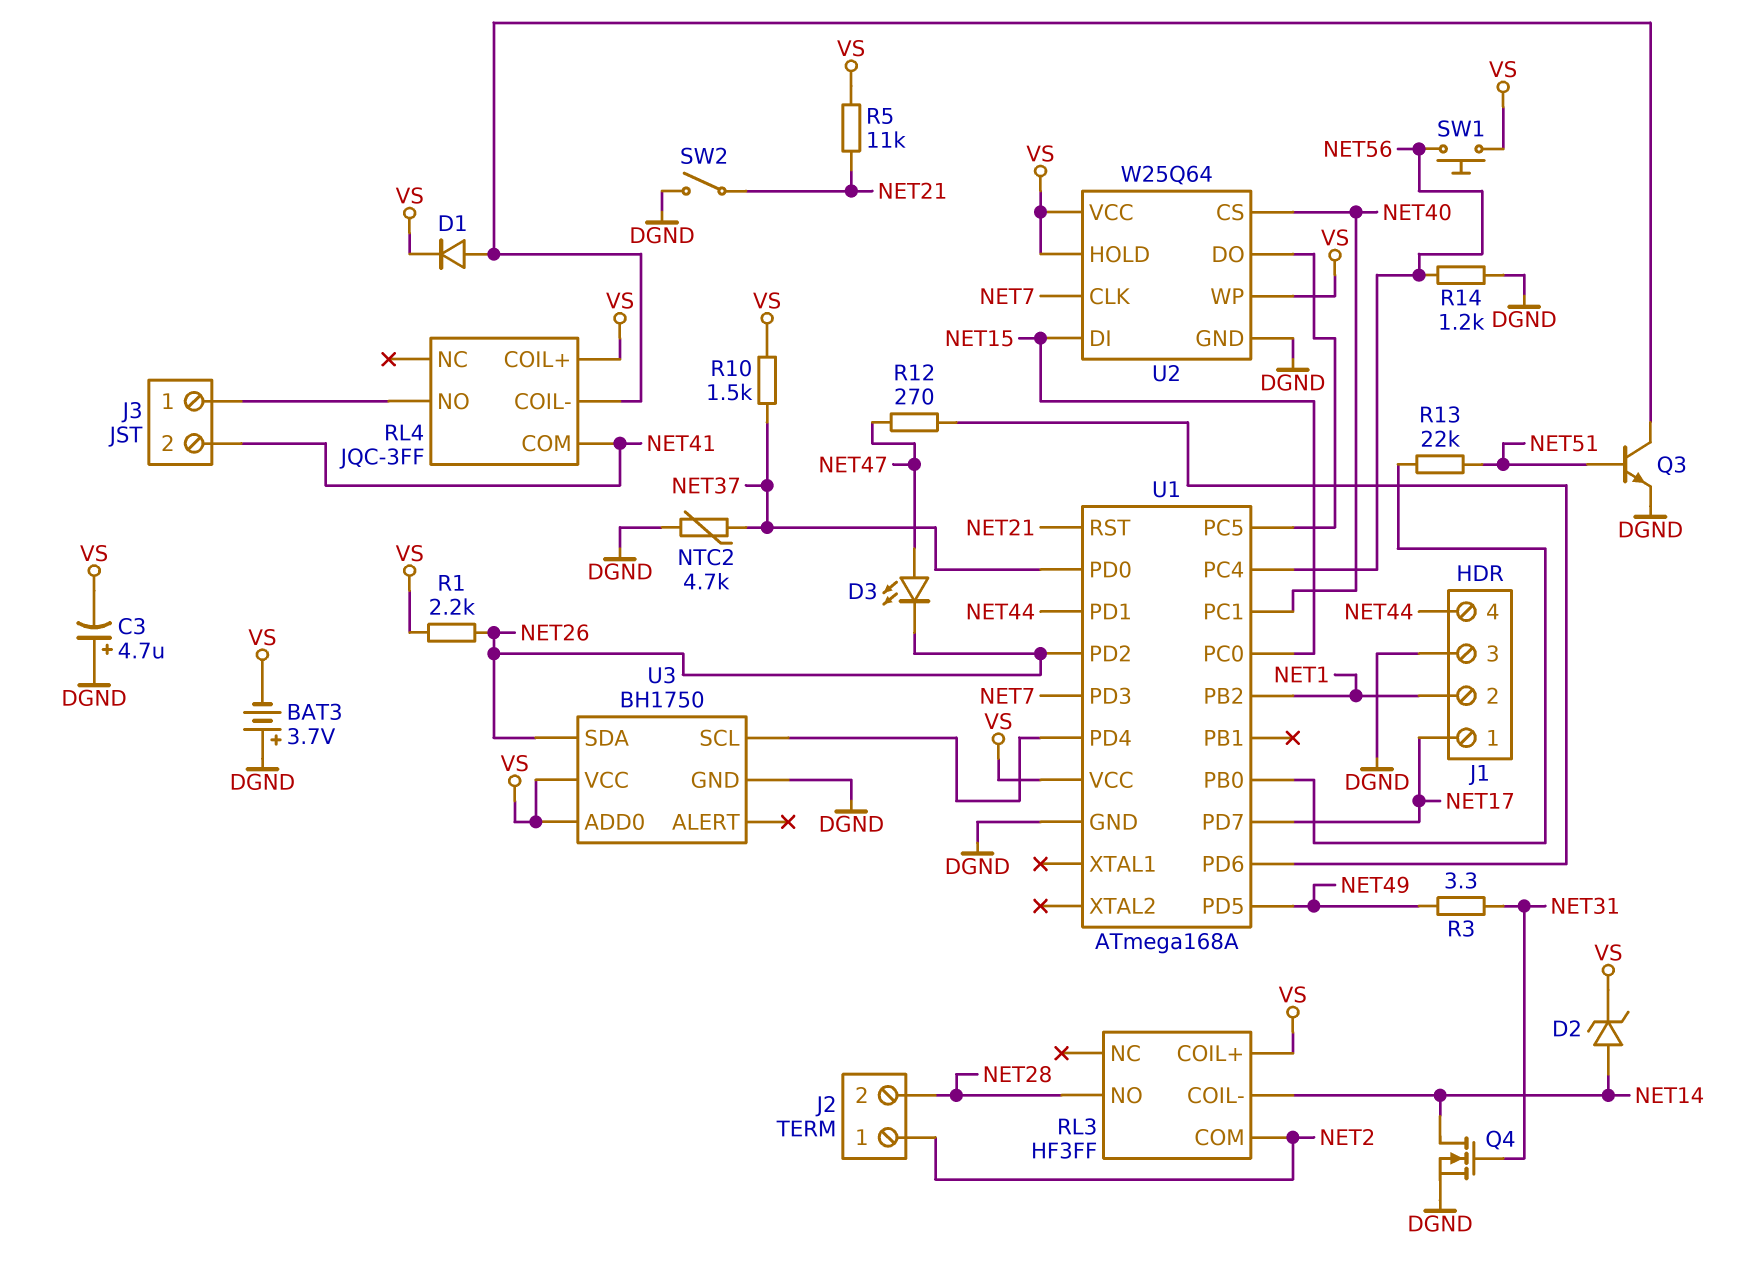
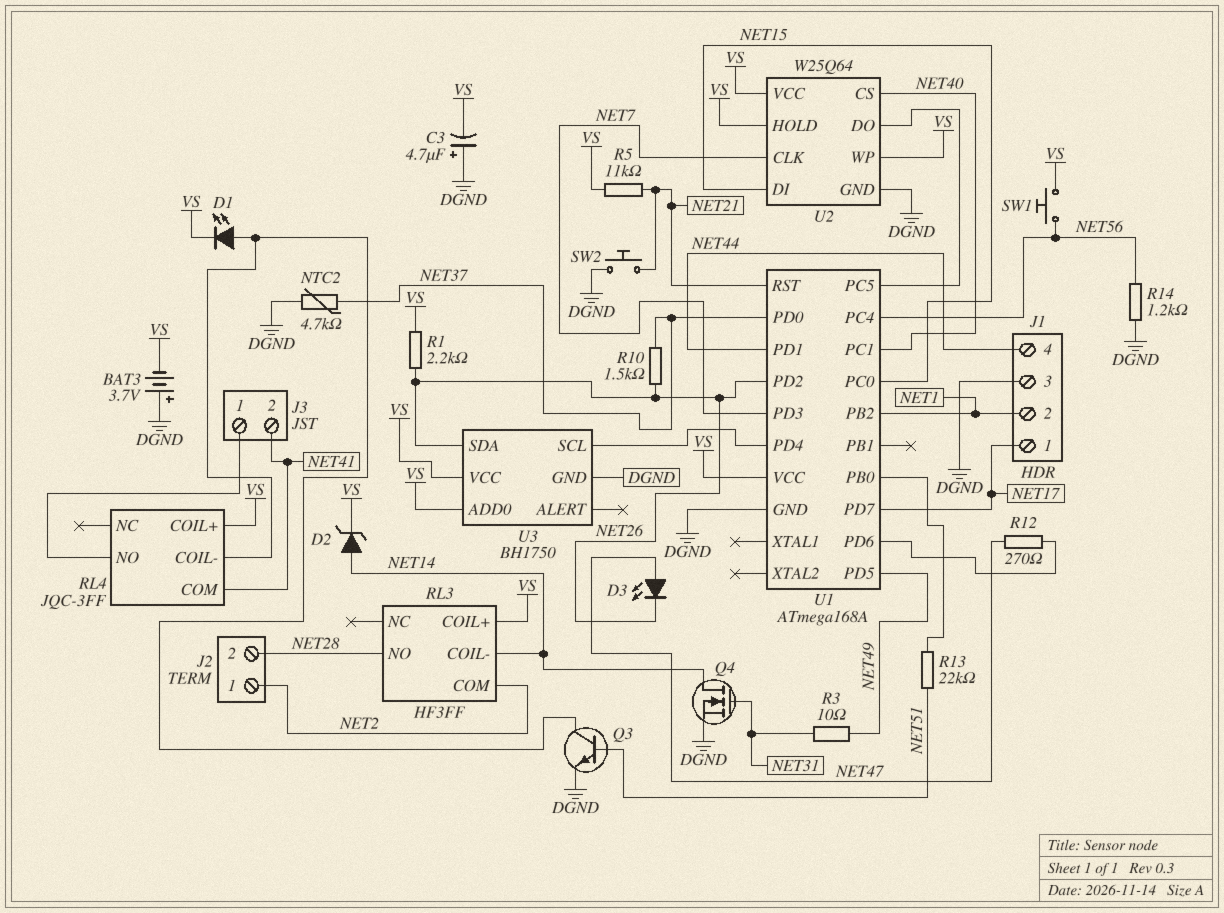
D1: diode (A RL4/COIL-, K VS) -> LED (A RL4/COIL-, K VS)
R3: 3.3 (NET31, NET49) -> 10 (NET31, NET49)
R10: 1.5k (NET37, VS) -> 1.5k (NET26, NET37)
SW2: switch (DGND, NET21) -> button (DGND, NET21)

